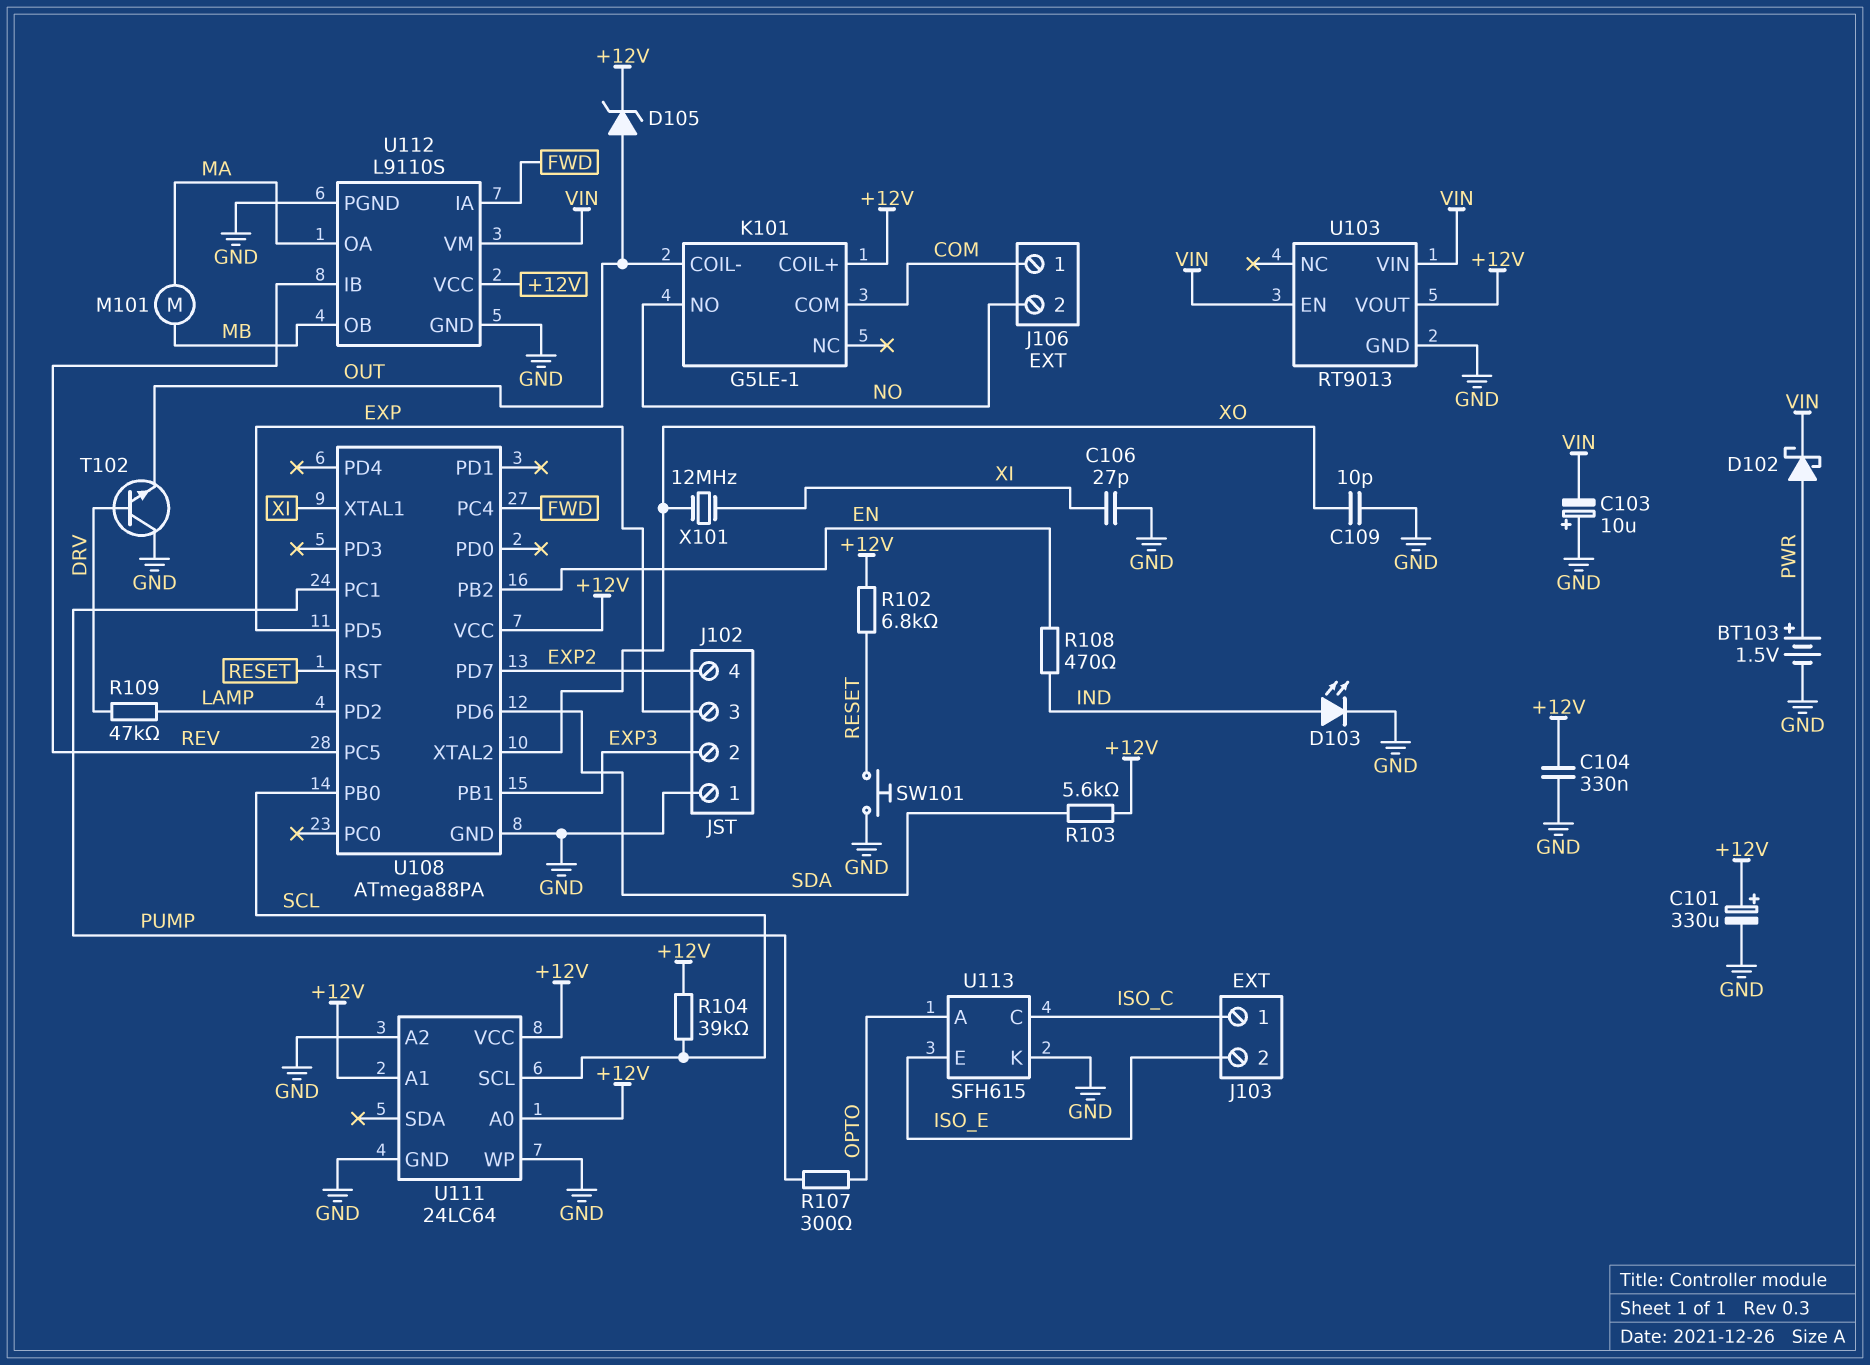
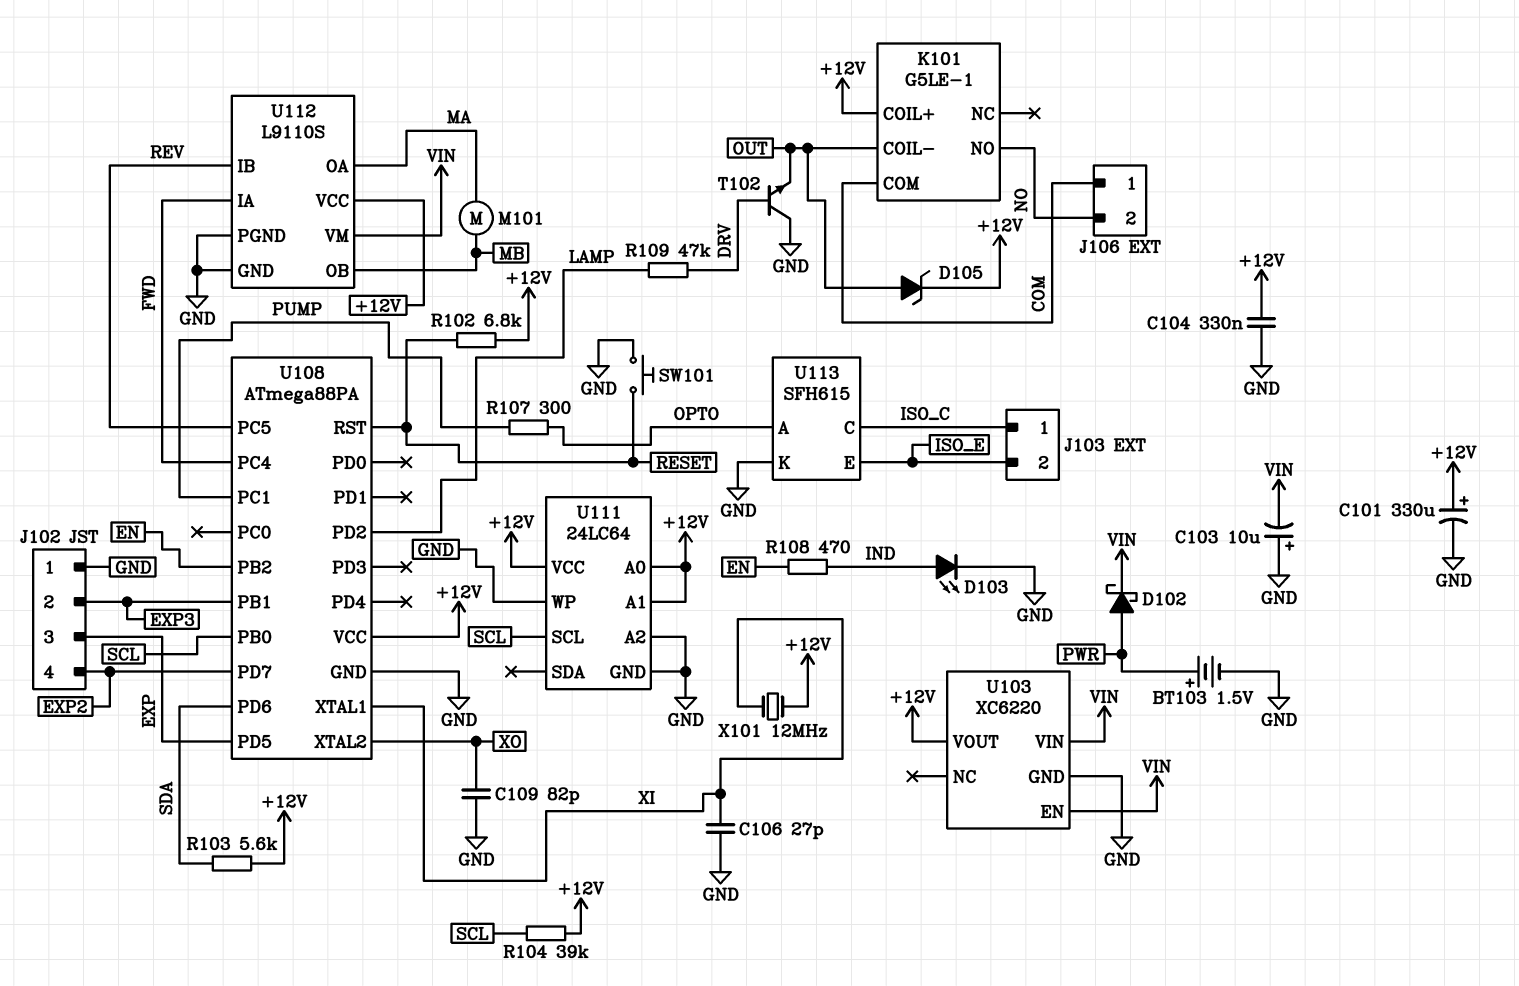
C109: 10pF (GND, XO) -> 82pF (GND, XO)
U103: RT9013 -> XC6220
X101: 12MHz (XI, XO) -> 12MHz (+12V, XI)

